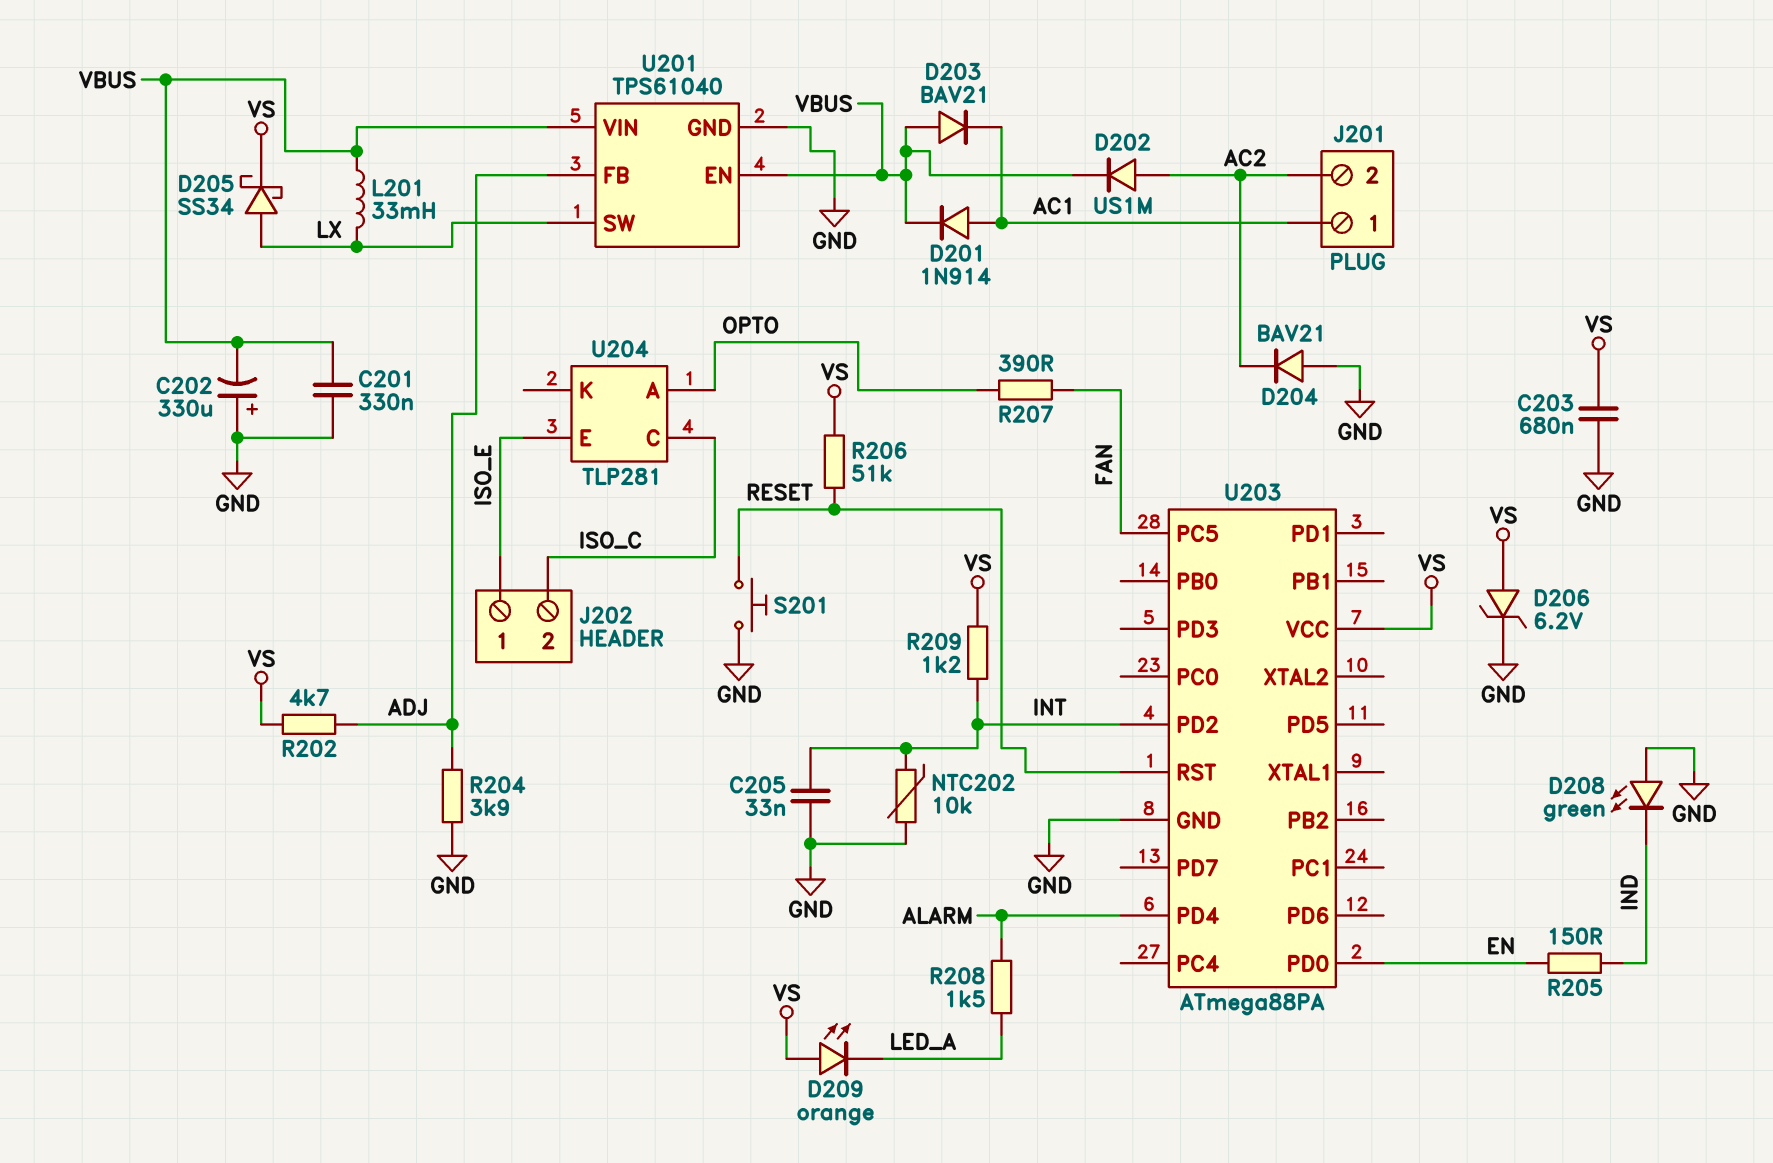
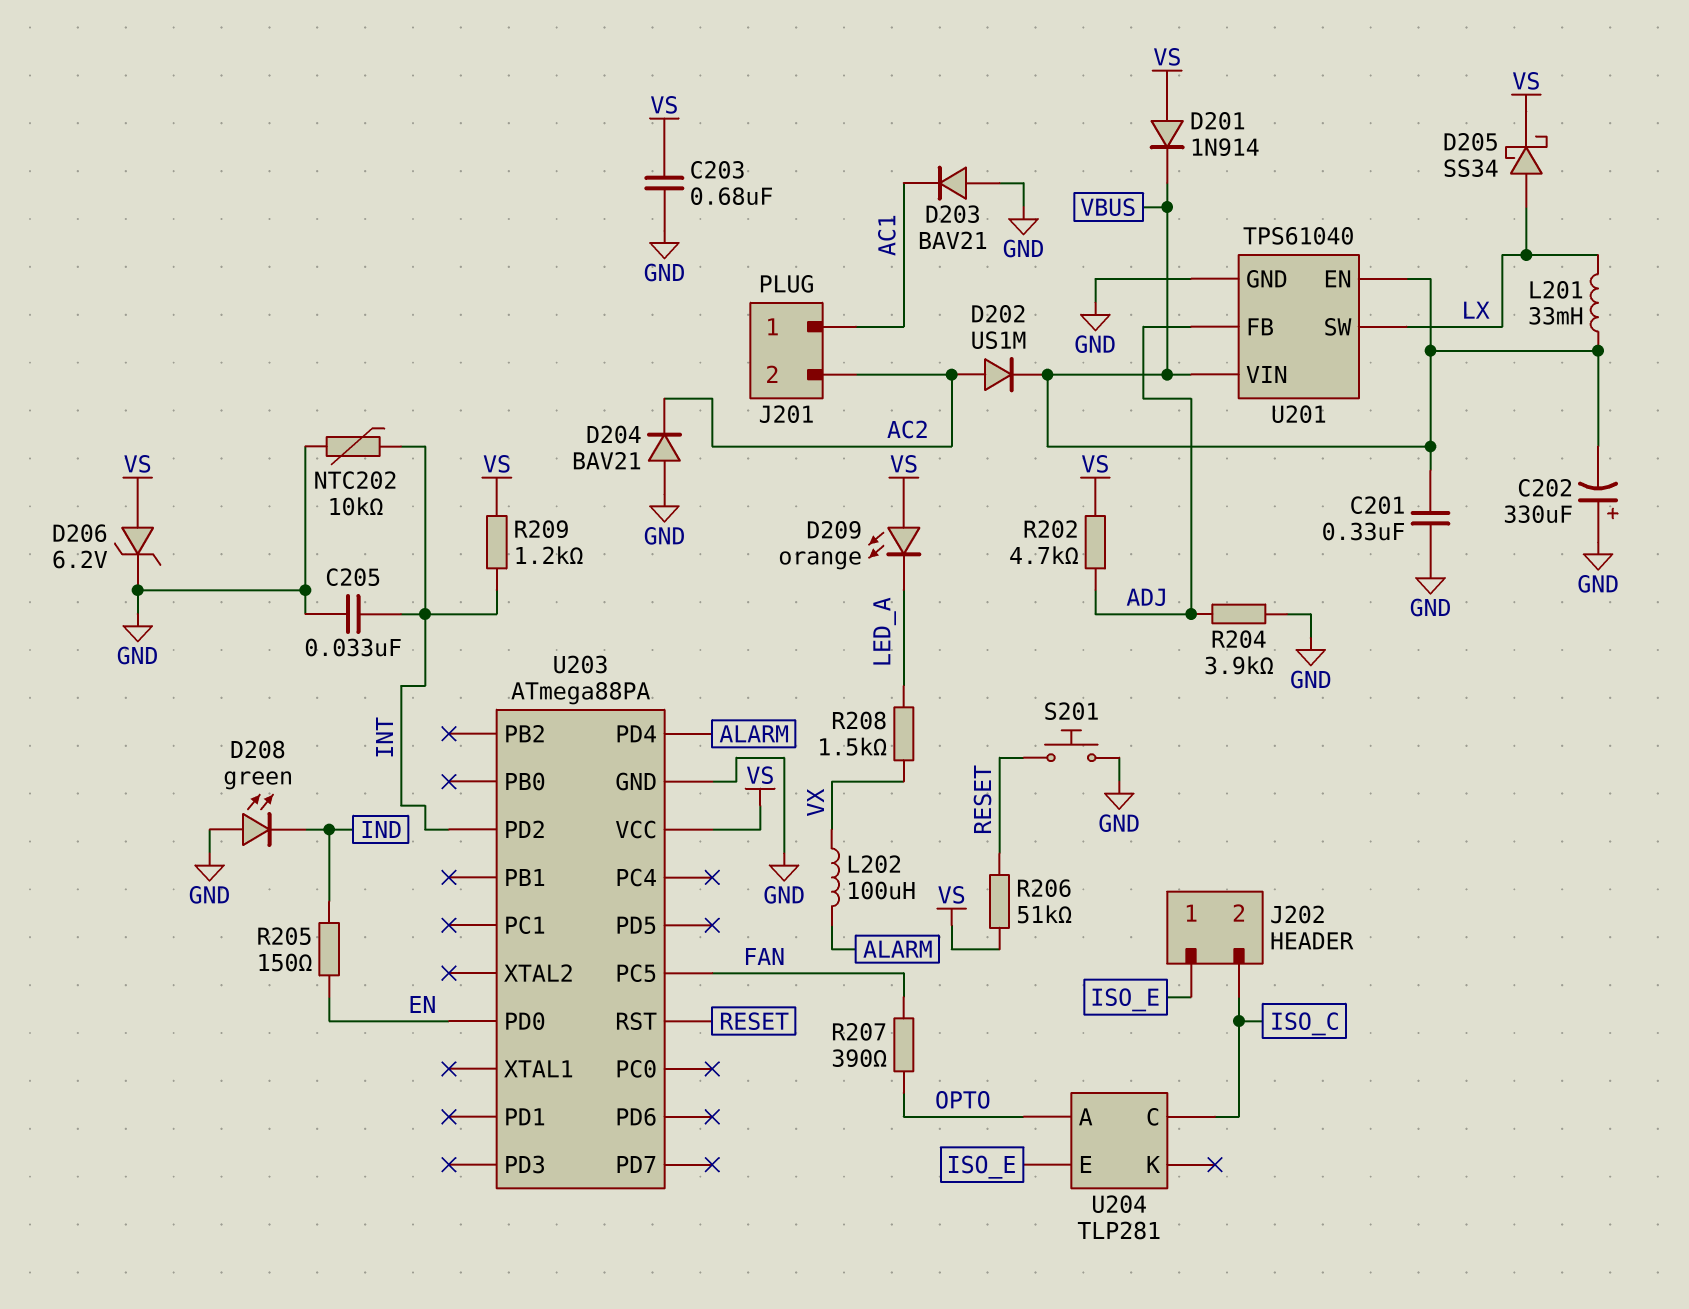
D201: diode 1N914 (A AC1, K VBUS) -> diode 1N914 (A VS, K VBUS)
D203: diode BAV21 (A VBUS, K AC1) -> diode BAV21 (A GND, K AC1)
L202: none -> 100uH (ALARM, VX)
R208: 1.5k (ALARM, LED_A) -> 1.5k (LED_A, VX)

